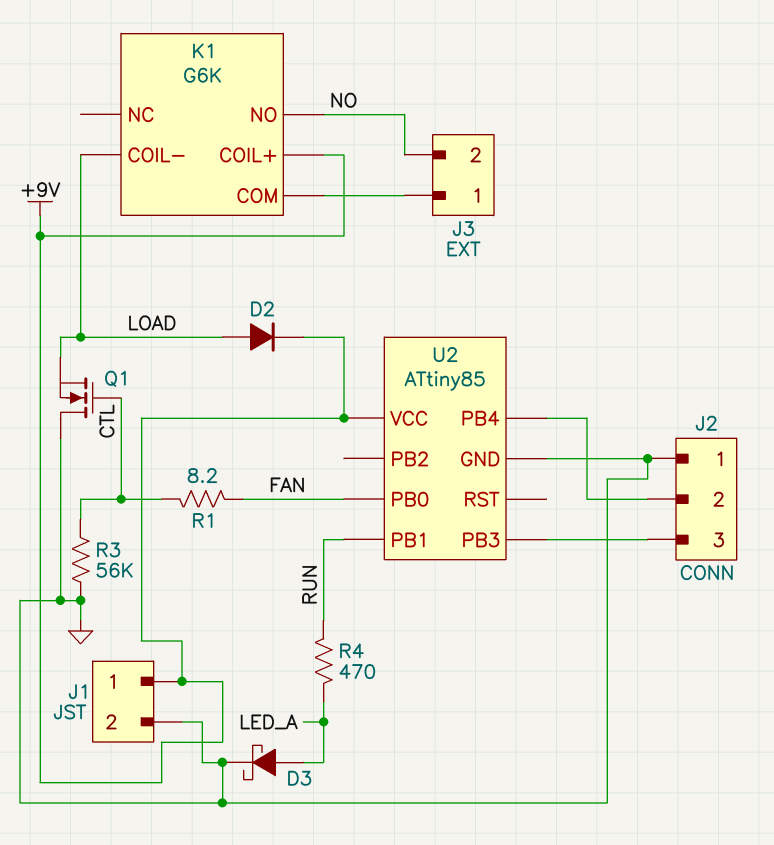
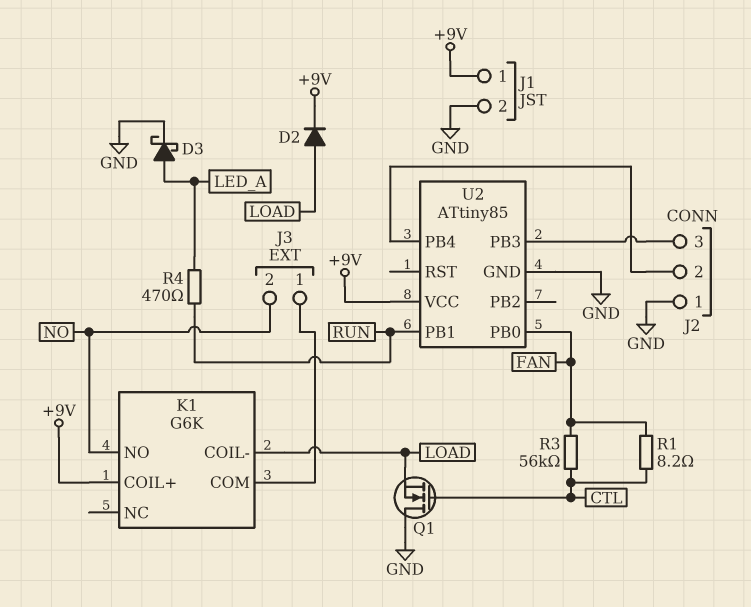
R3: 56k (CTL, GND) -> 56k (CTL, FAN)

